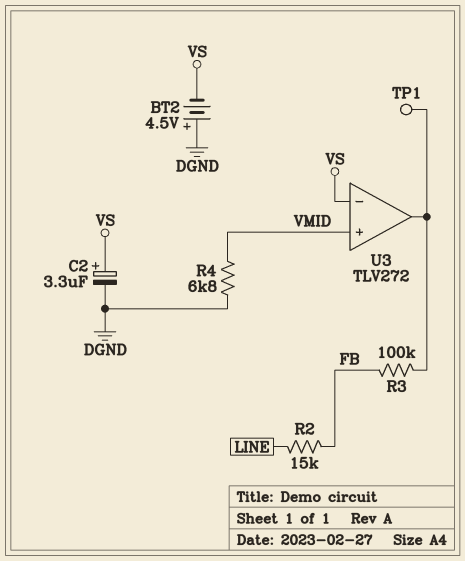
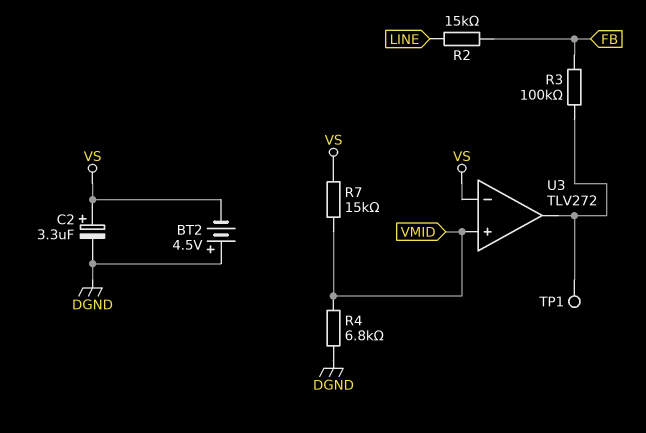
R7: none -> 15k (VMID, VS)

